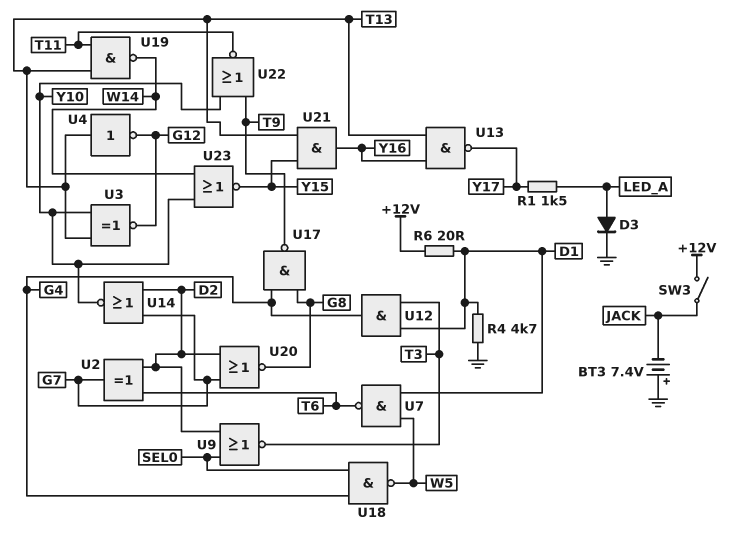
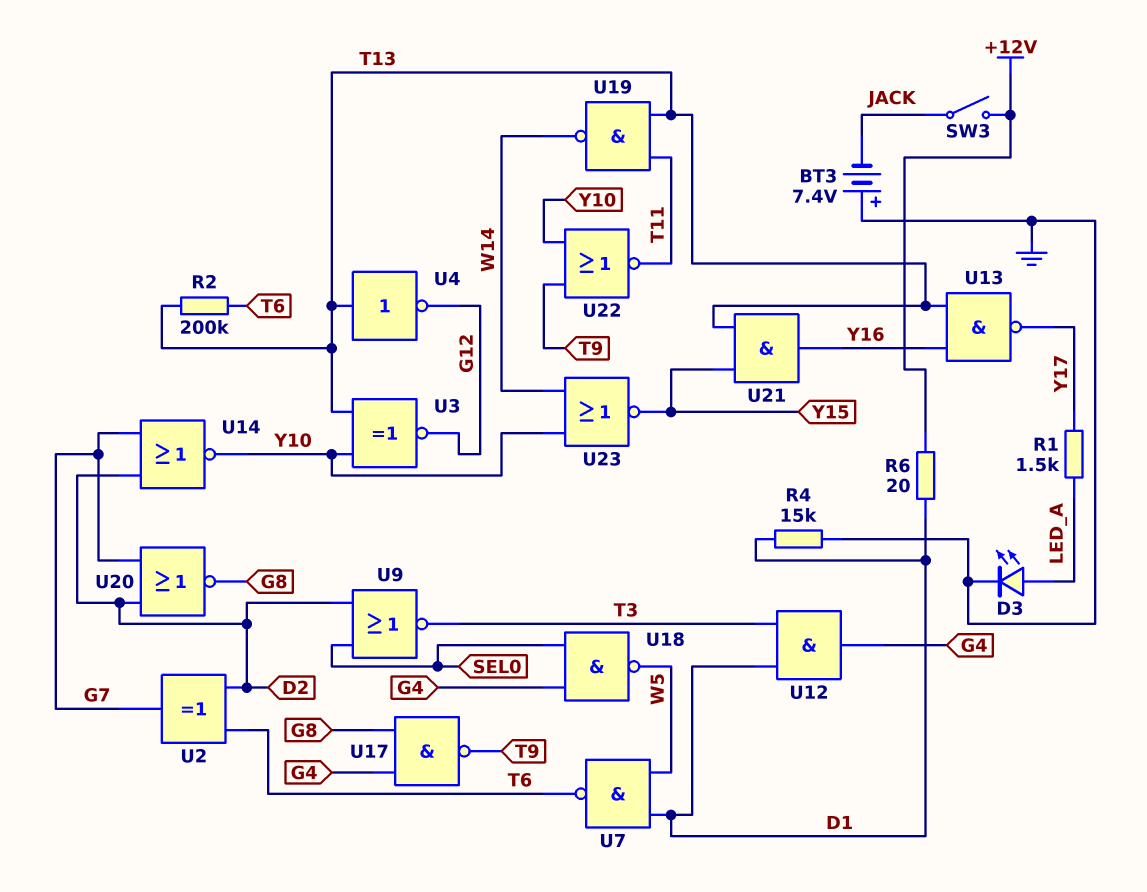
D3: diode (A LED_A, K GND) -> LED (A LED_A, K GND)
R2: none -> 200k (T6, T13)
R4: 4.7k (D1, GND) -> 15k (D1, GND)

